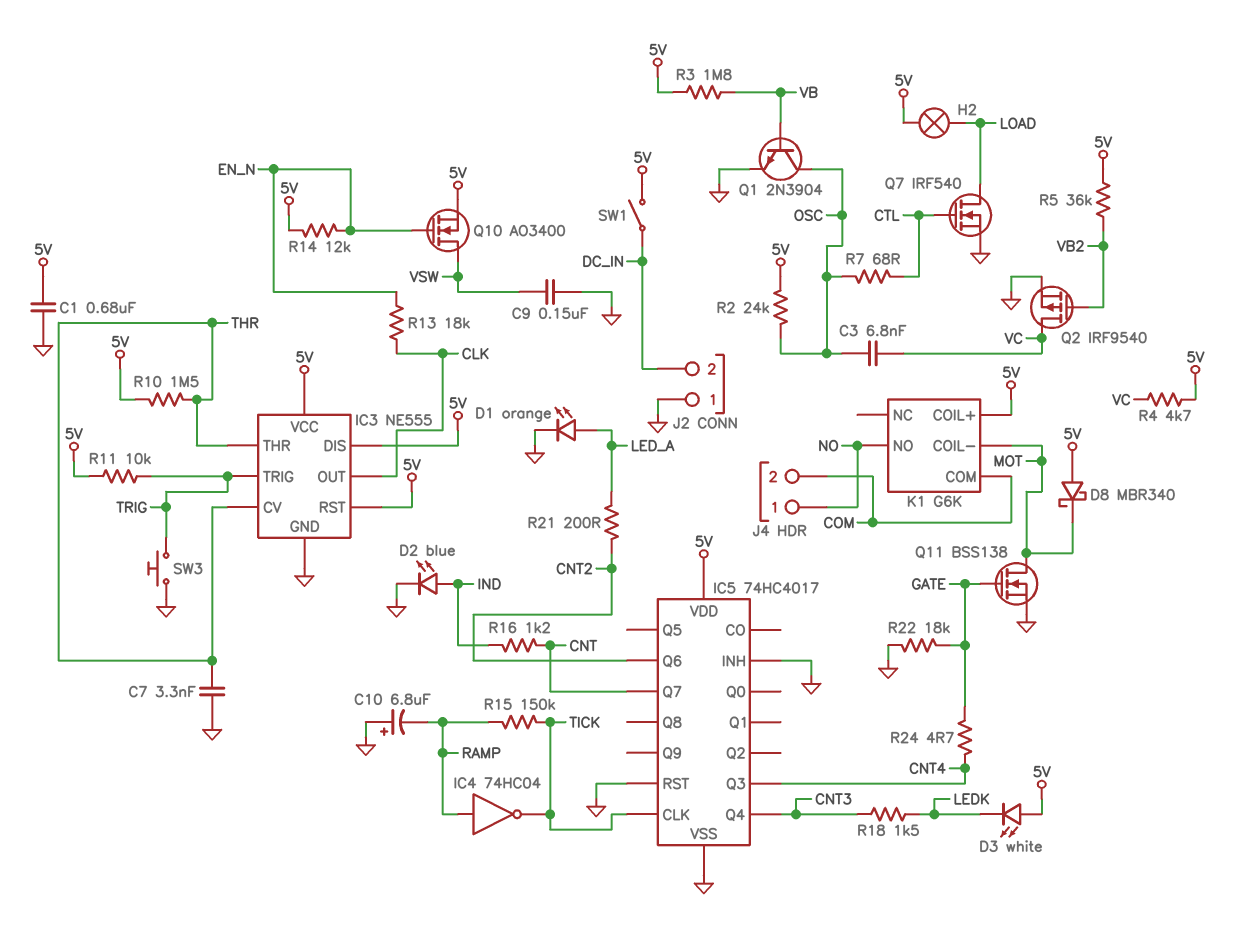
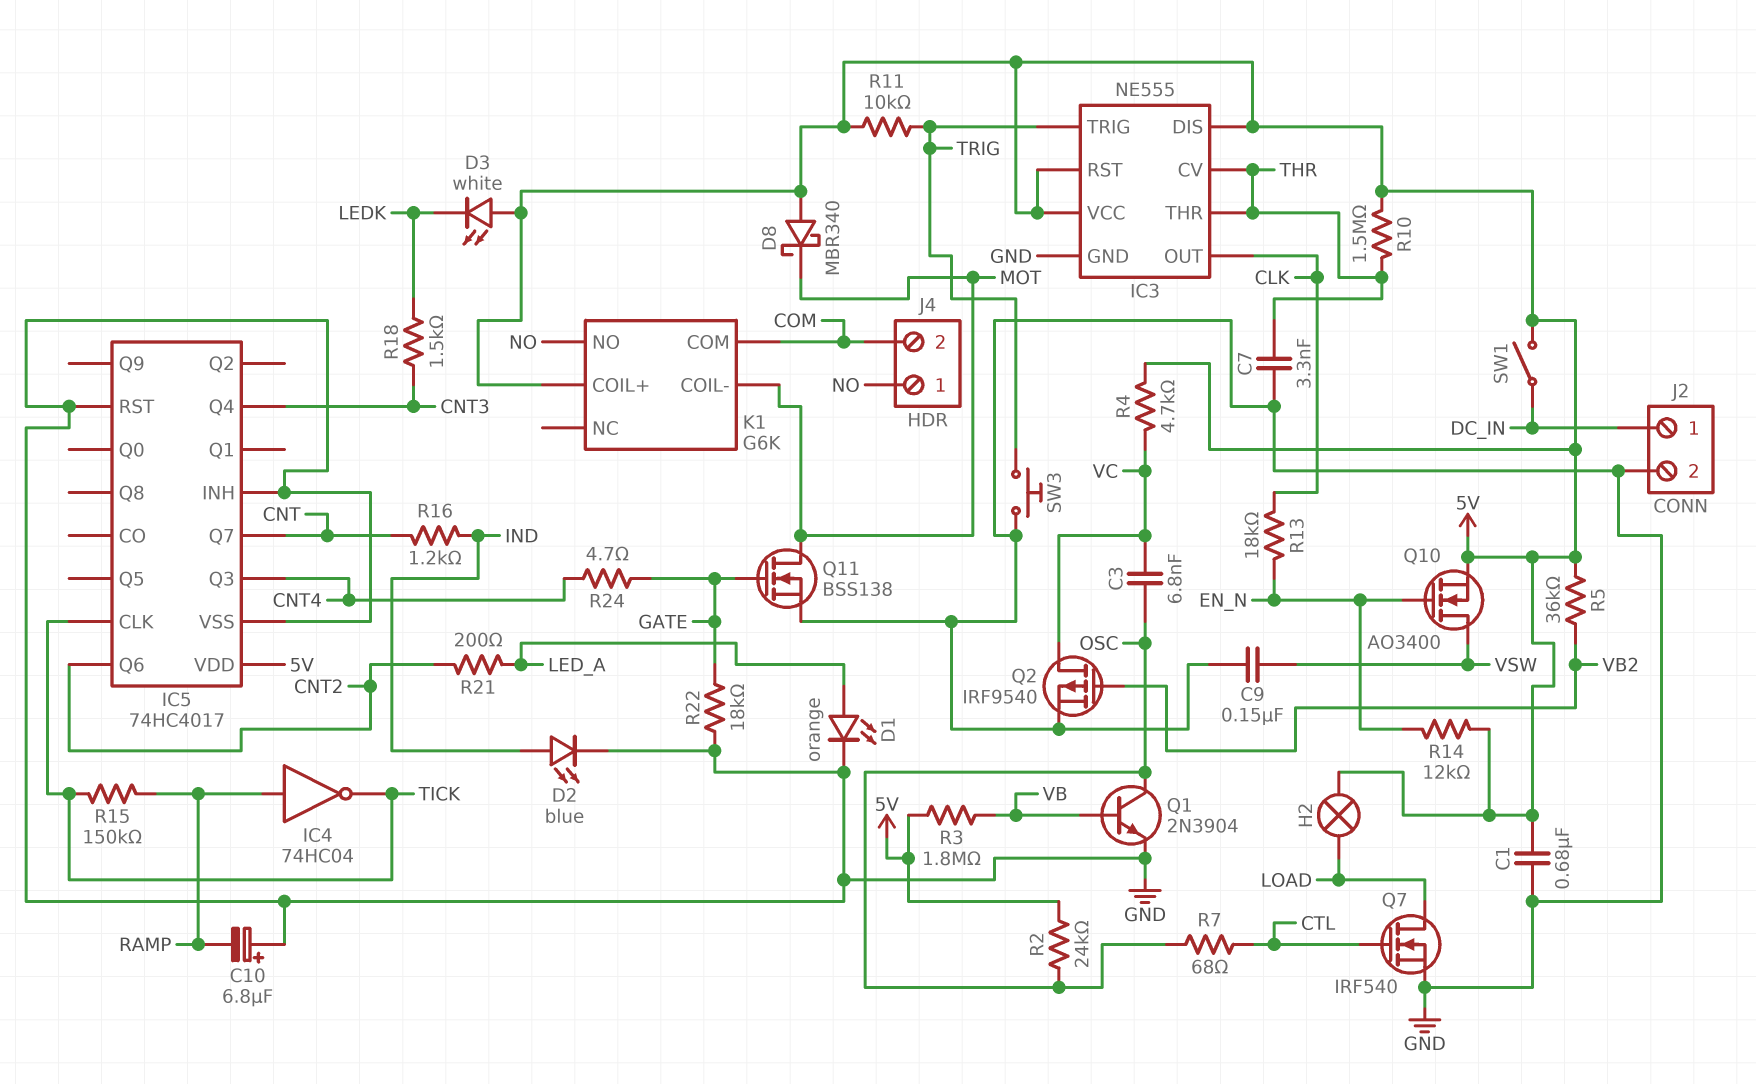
J2 pin 1: GND -> DC_IN
J2 pin 2: DC_IN -> GND

